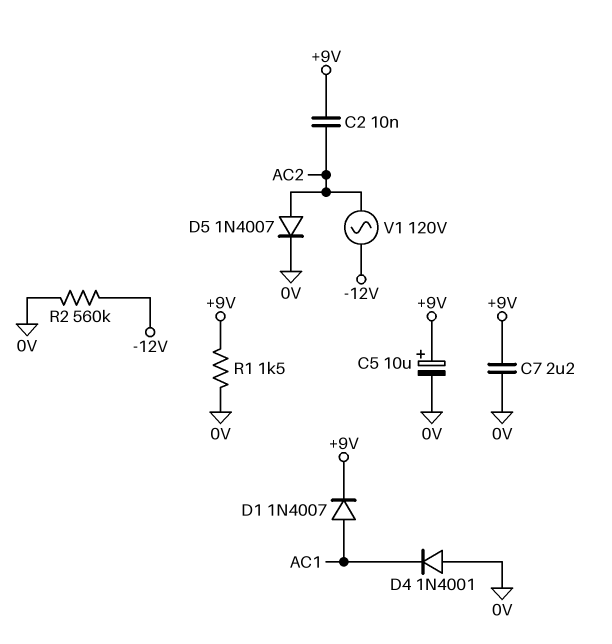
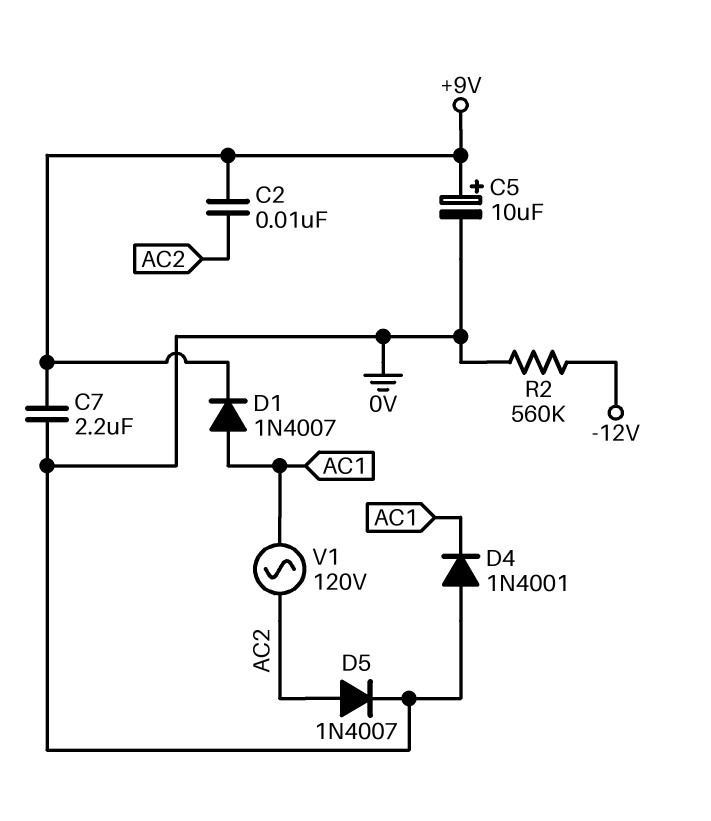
R1: 1.5k (+9V, 0V) -> none
V1: AC 120V (-12V, AC2) -> AC 120V (AC1, AC2)

